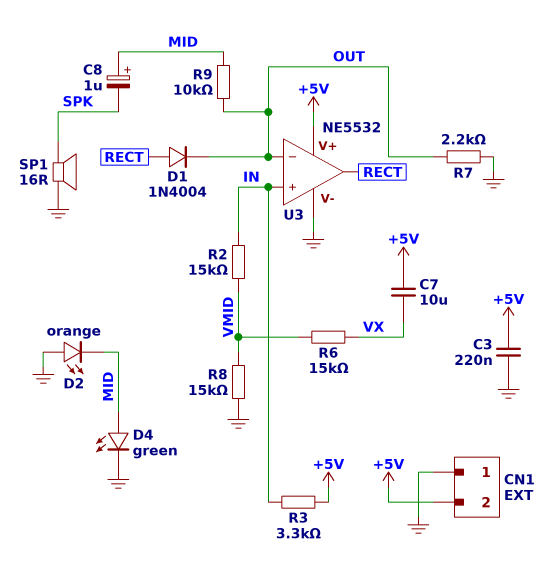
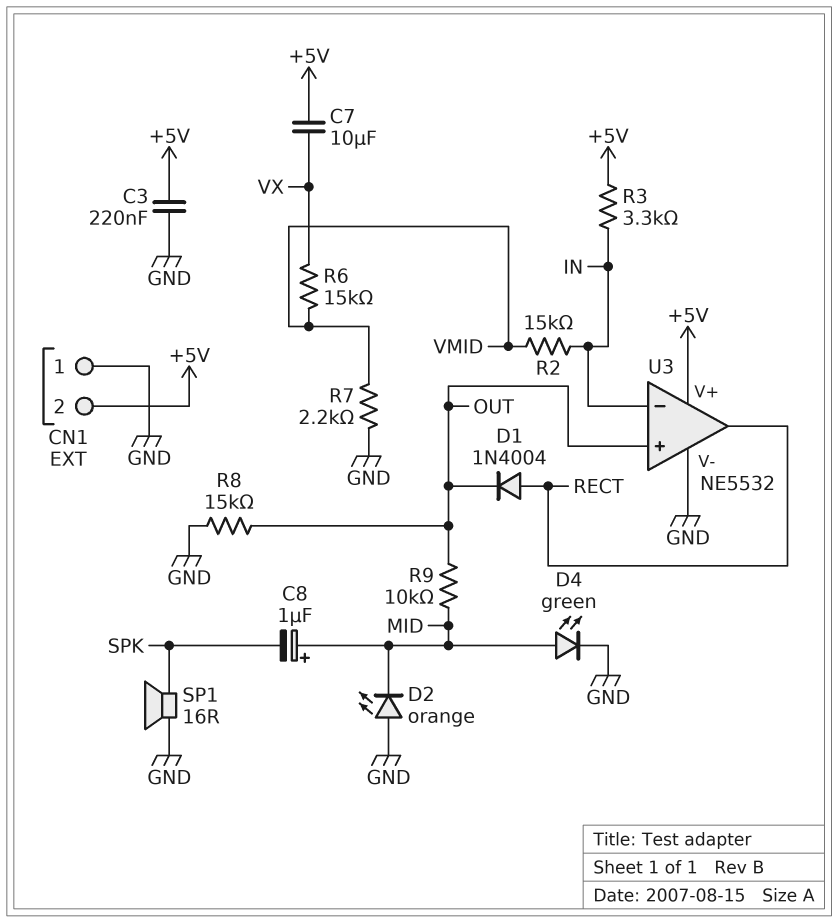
R7: 2.2k (GND, OUT) -> 2.2k (GND, VMID)
R8: 15k (GND, VMID) -> 15k (GND, OUT)
U3 pin in+: IN -> OUT
U3 pin in-: OUT -> IN

